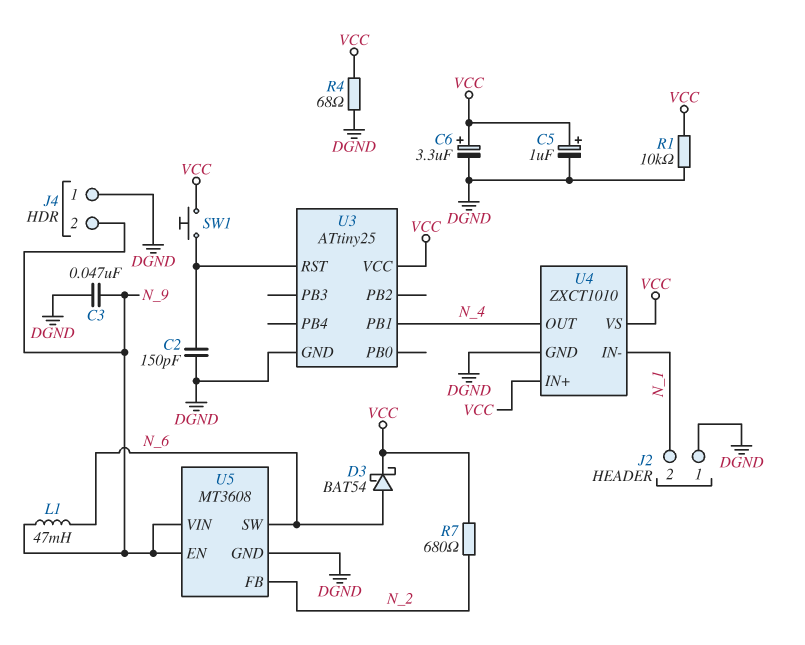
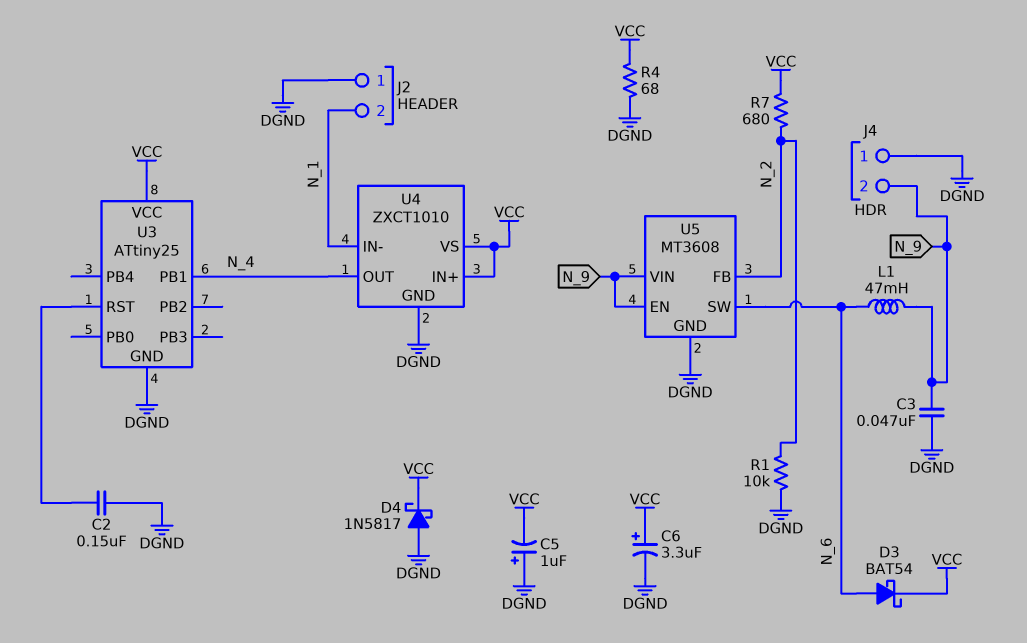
C2: 150pF (DGND, U3/RST) -> 150nF (DGND, U3/RST)
C5: 1uF (plus VCC, minus DGND) -> 1uF (plus DGND, minus VCC)
D4: none -> schottky 1N5817 (A DGND, K VCC)
R1: 10k (DGND, VCC) -> 10k (DGND, N_2)
SW1: button (U3/RST, VCC) -> none

